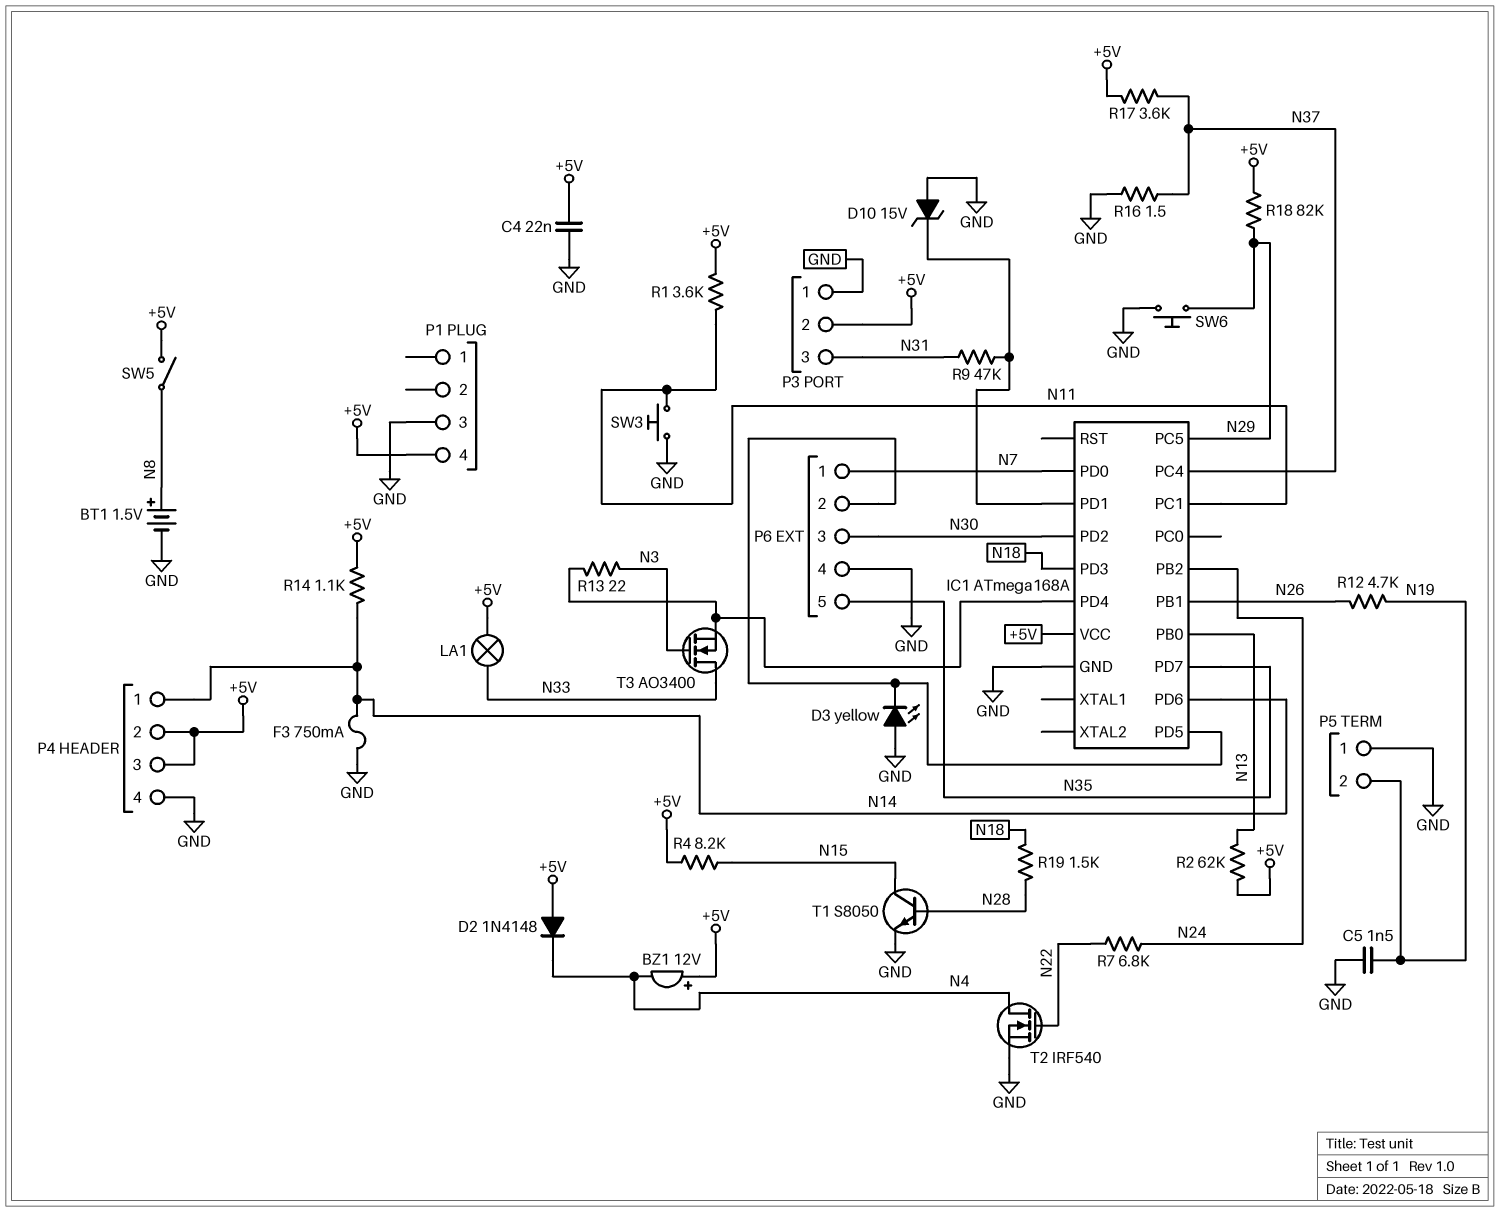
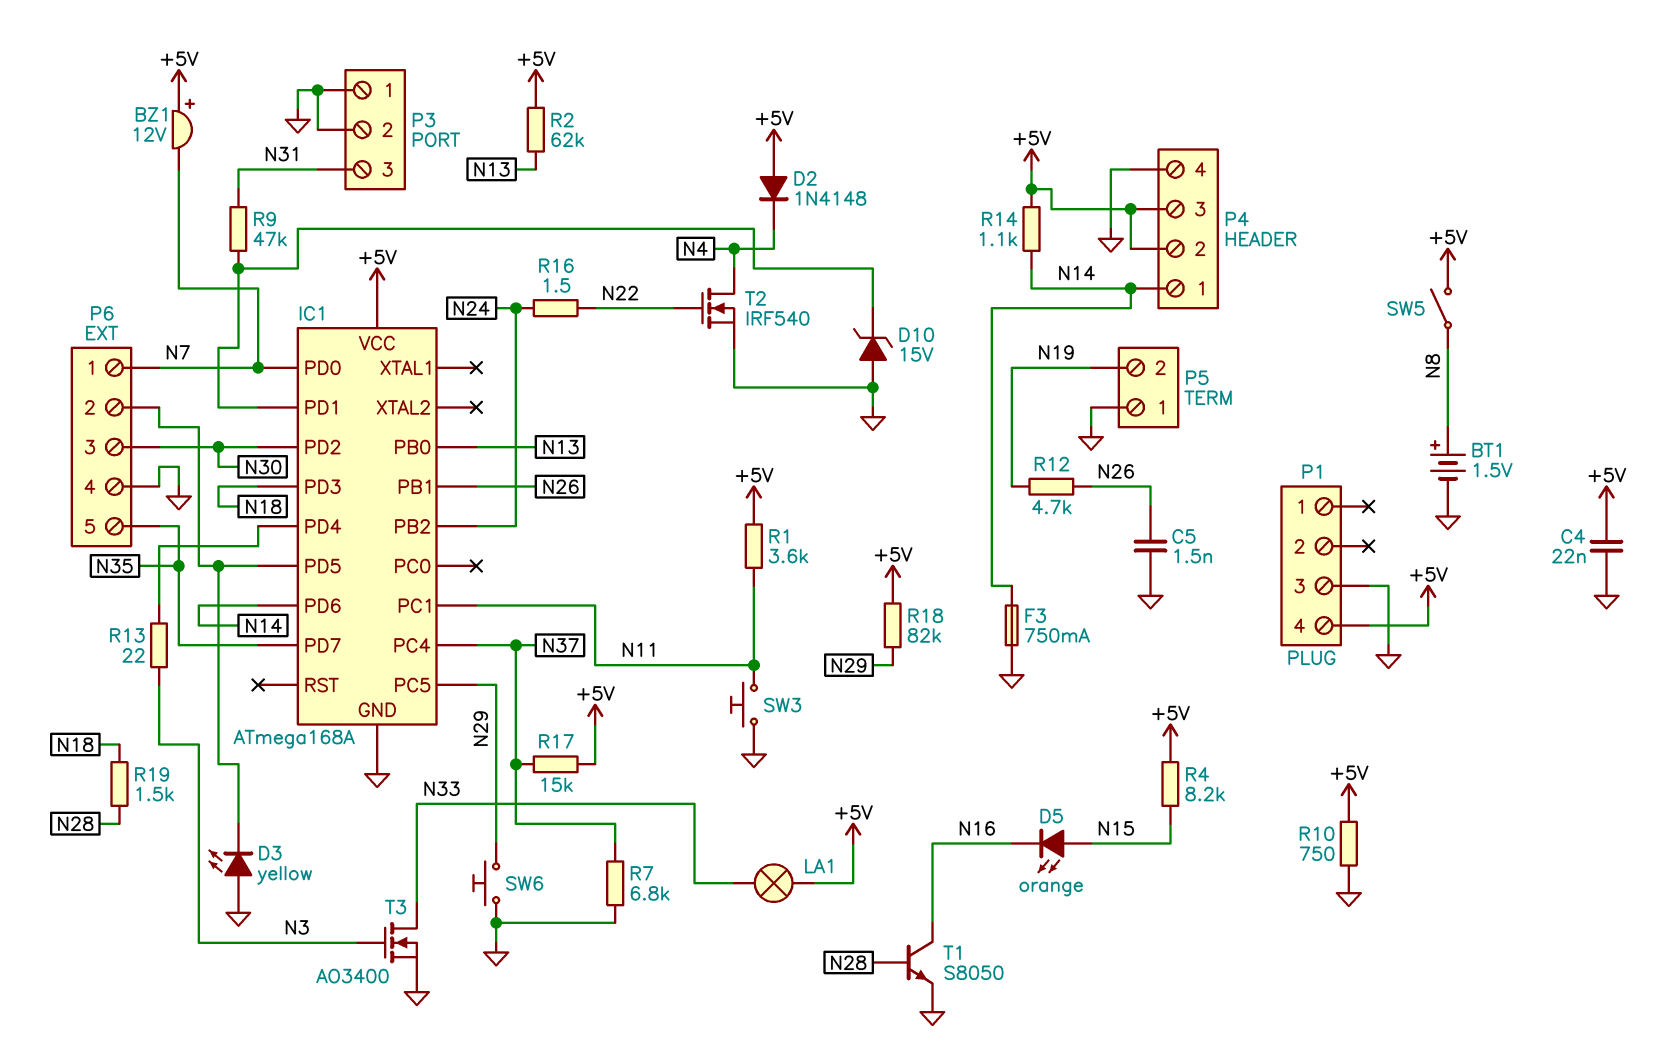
BZ1: buzzer 12V (plus +5V, minus N4) -> buzzer 12V (plus +5V, minus N7)
C5: 1.5nF (GND, N19) -> 1.5nF (GND, N26)
D5: none -> LED orange (A N15, K N16)
P3 pin 2: +5V -> GND
R7: 6.8k (N22, N24) -> 6.8k (GND, N37)
R10: none -> 750 (+5V, GND)
R16: 1.5 (GND, N37) -> 1.5 (N22, N24)
R17: 3.6k (+5V, N37) -> 15k (+5V, N37)
T1: NPN S8050 (B N28, C N15, E GND) -> NPN S8050 (B N28, C N16, E GND)
T3: NMOS AO3400 (G N3, D N33, S IC1/PD4) -> NMOS AO3400 (G N3, D N33, S GND)

